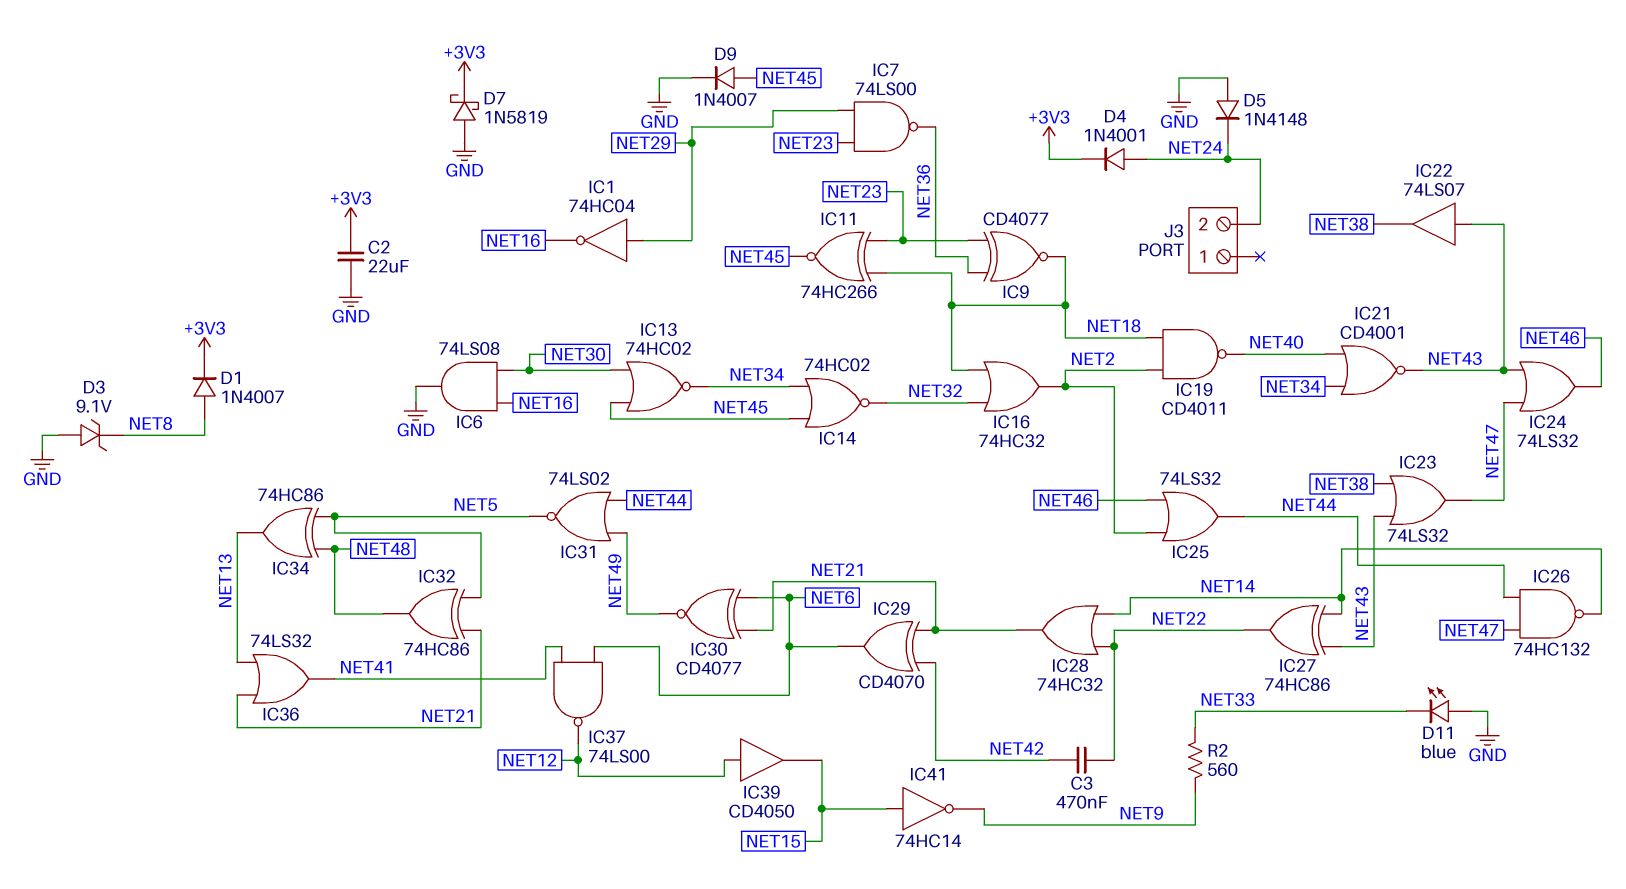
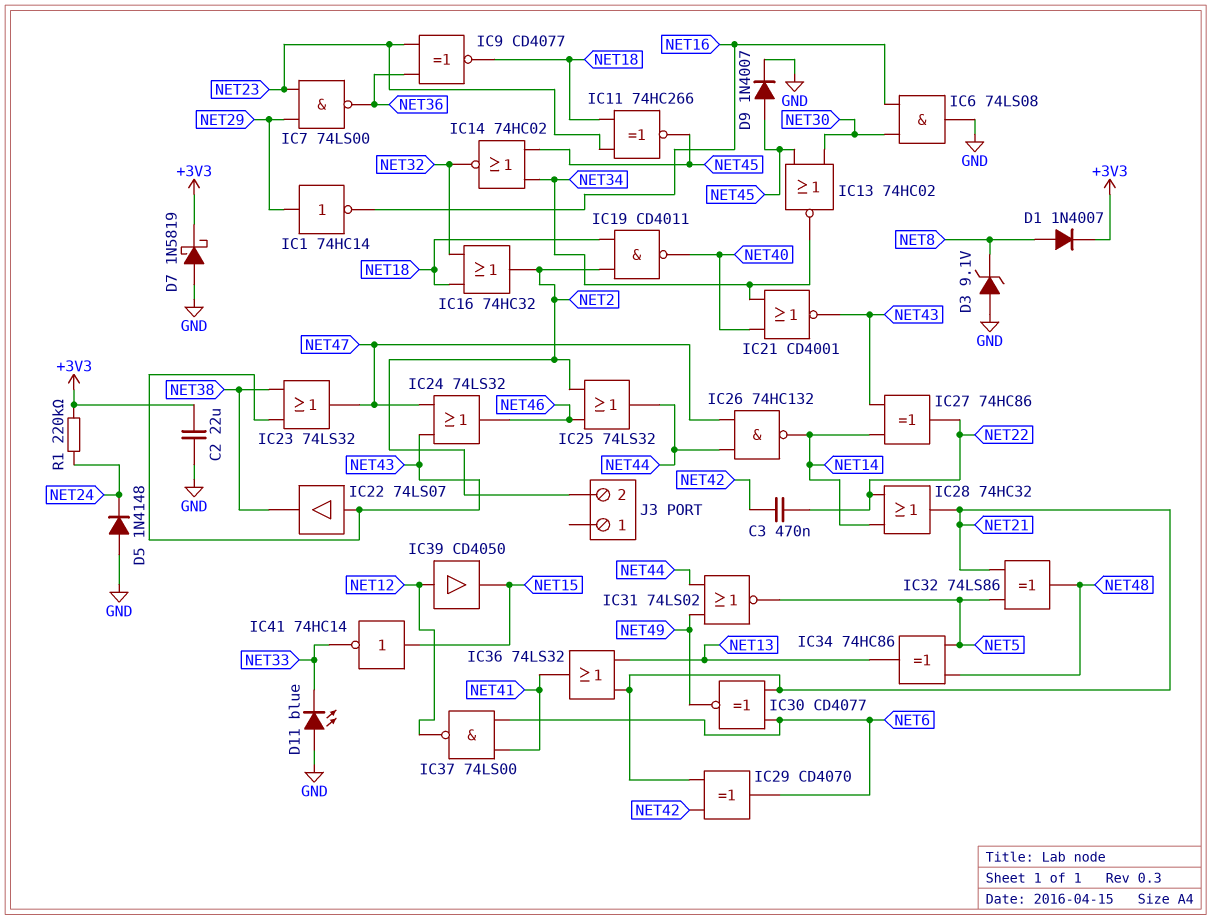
D4: diode 1N4001 (A NET24, K +3V3) -> none
IC1: NOT 74HC04 (in NET29, out NET16) -> NOT 74HC14 (in NET29, out NET16)
IC32: XOR 74HC86 (in NET5, in NET21, out NET48) -> XOR 74LS86 (in NET5, in NET21, out NET48)
IC41: NOT 74HC14 (in NET15, out NET9) -> NOT 74HC14 (in NET15, out NET33)
J3 pin 2: NET24 -> NET2
R1: none -> 220k (+3V3, NET24)
R2: 560 (NET9, NET33) -> none

